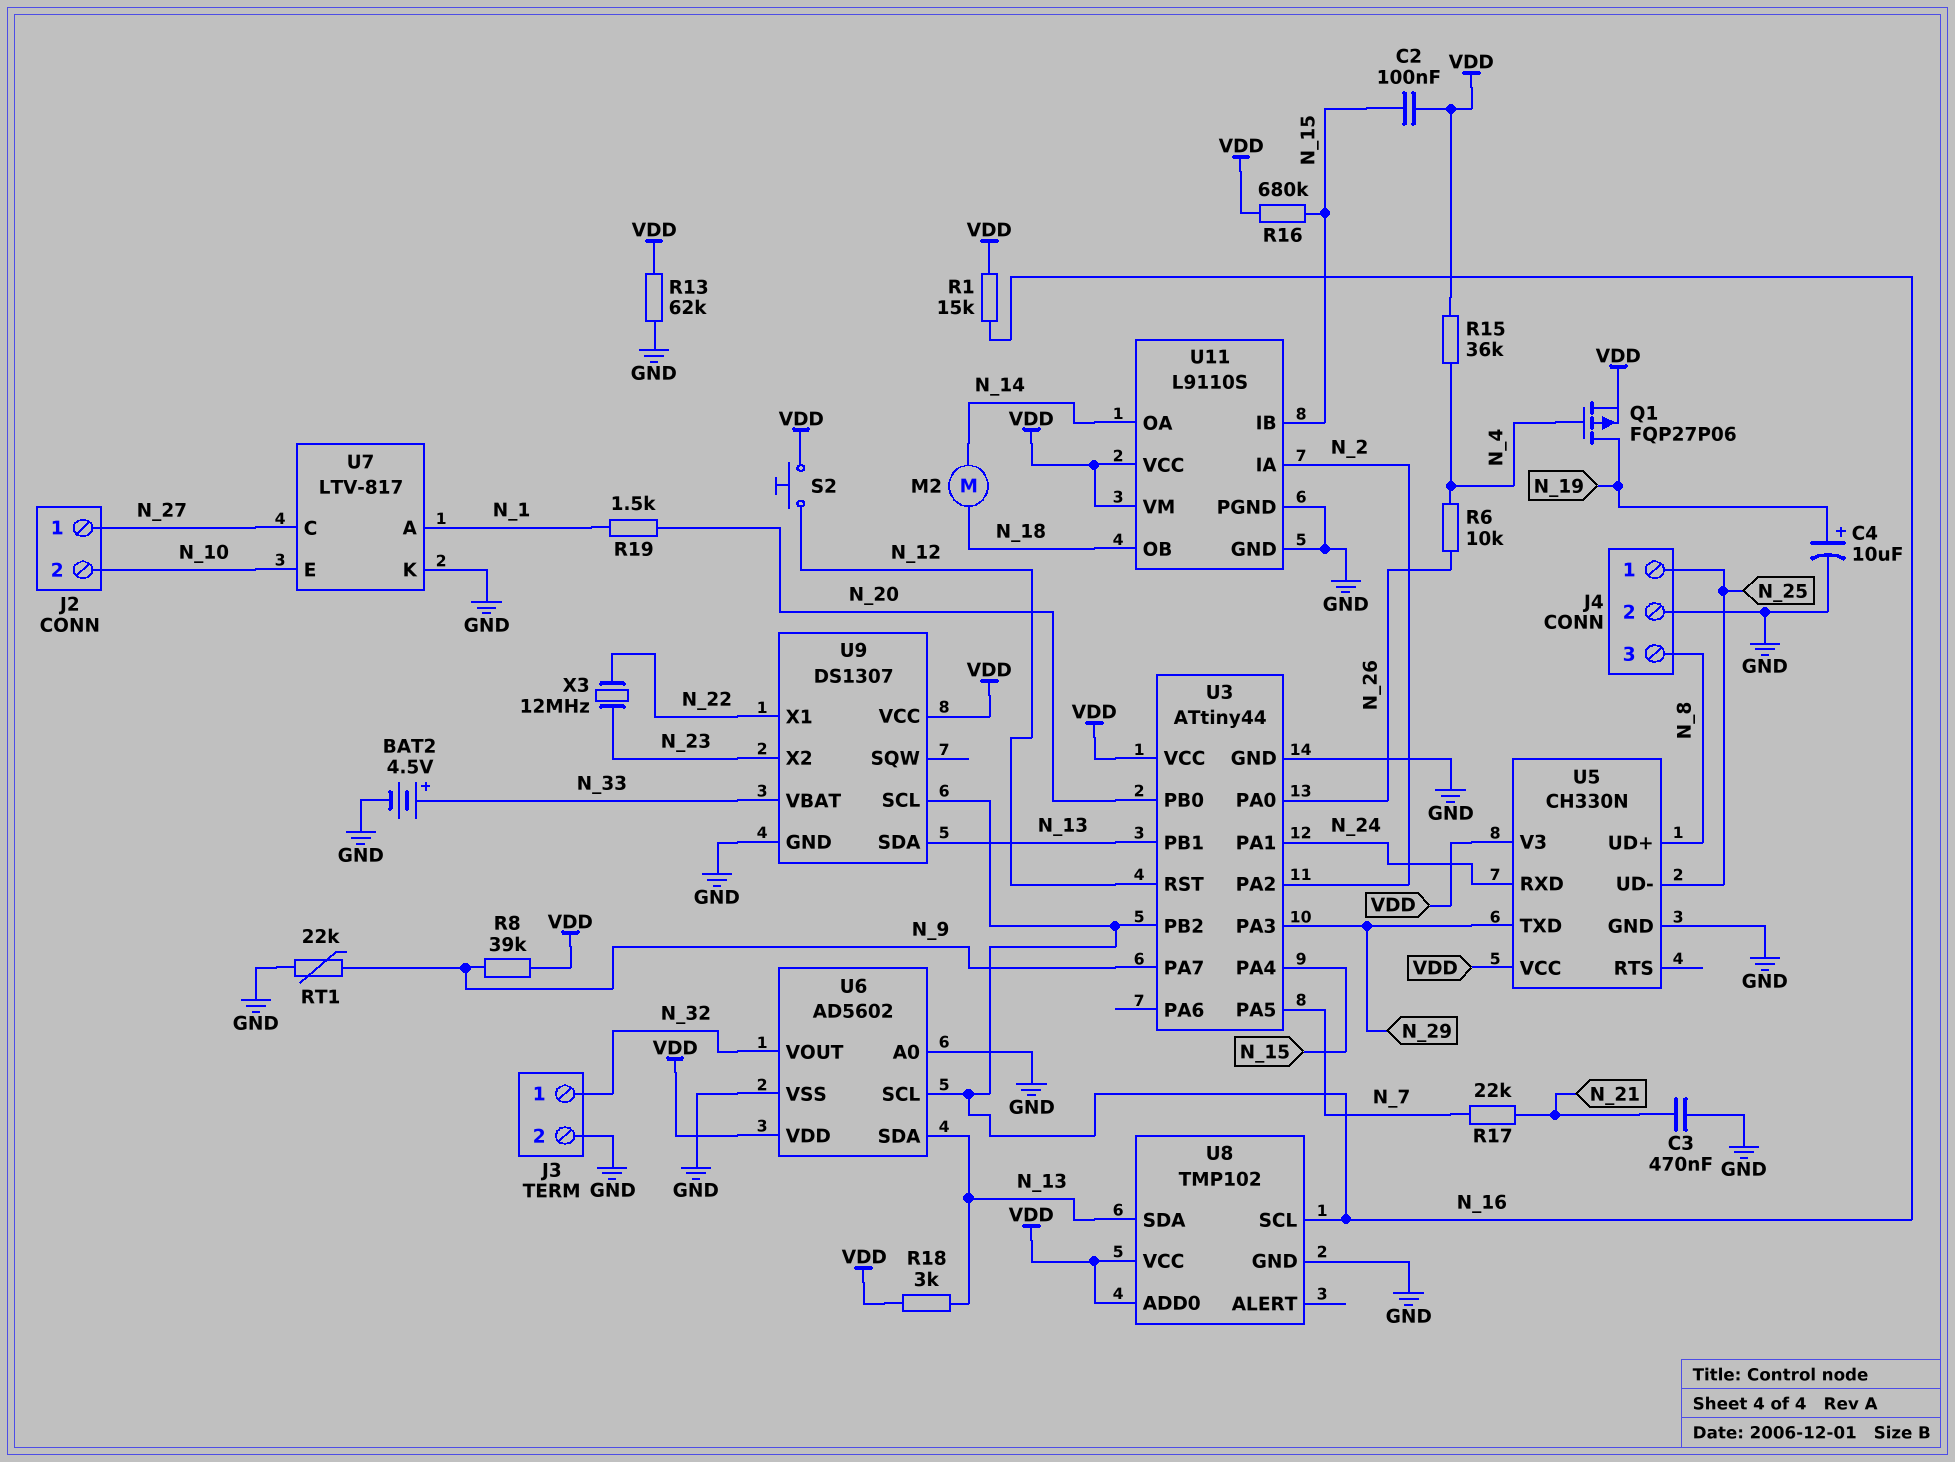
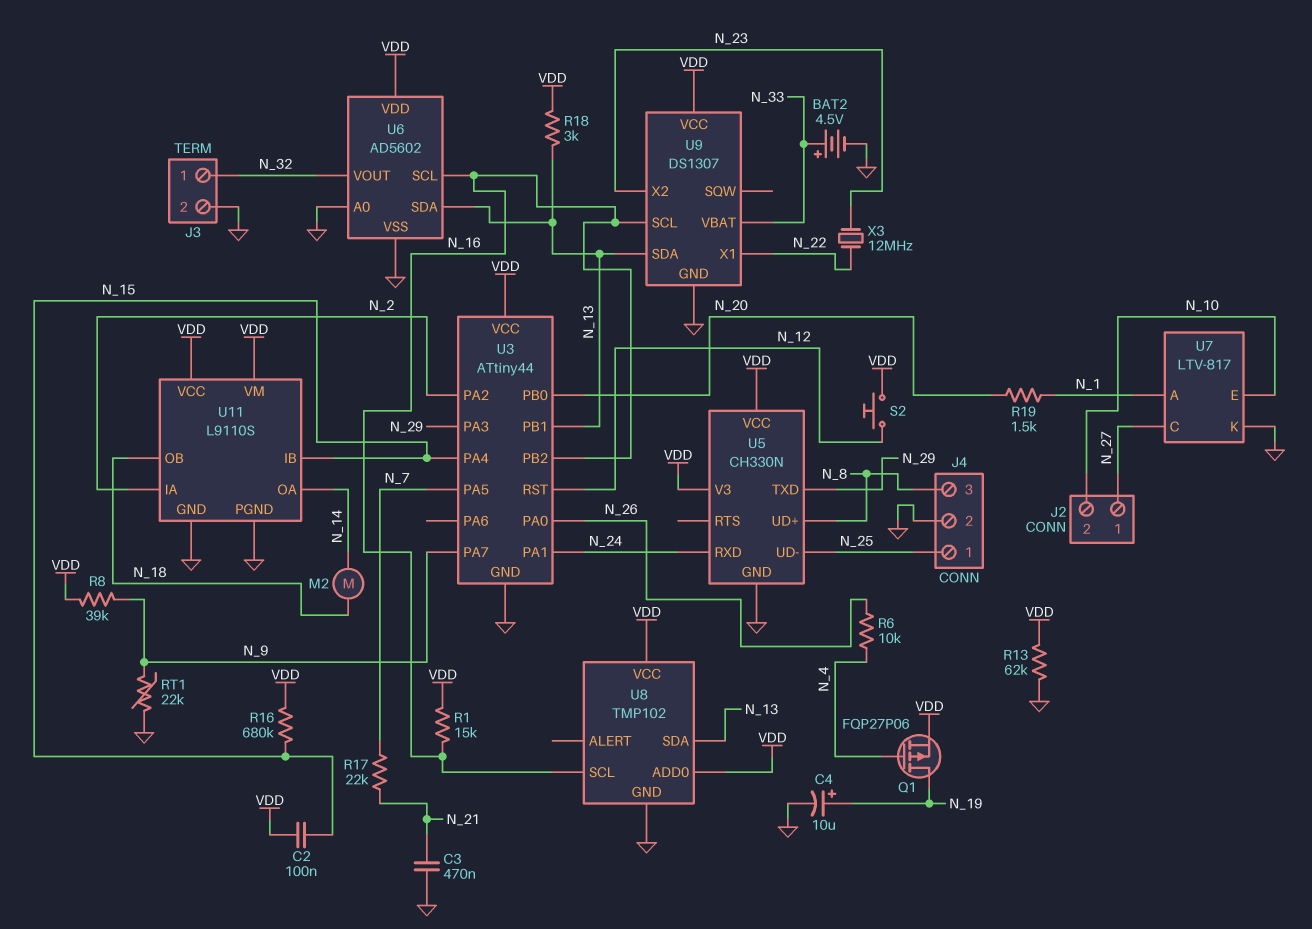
R15: 36k (N_4, VDD) -> none

